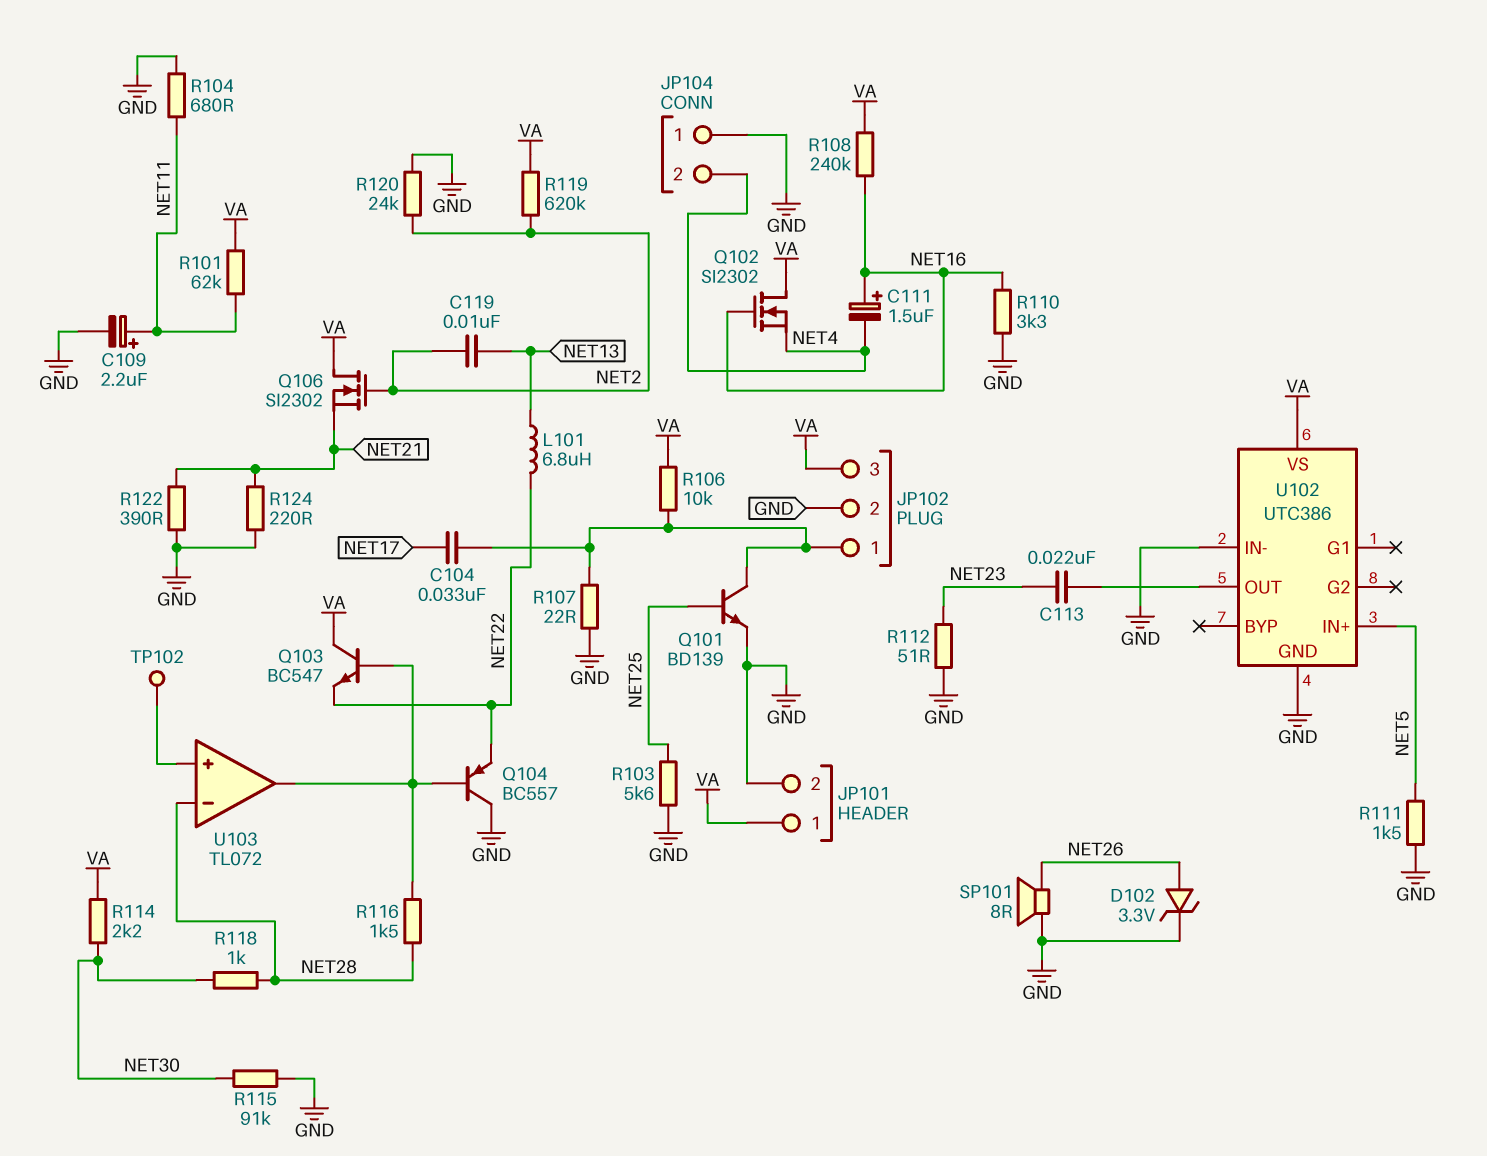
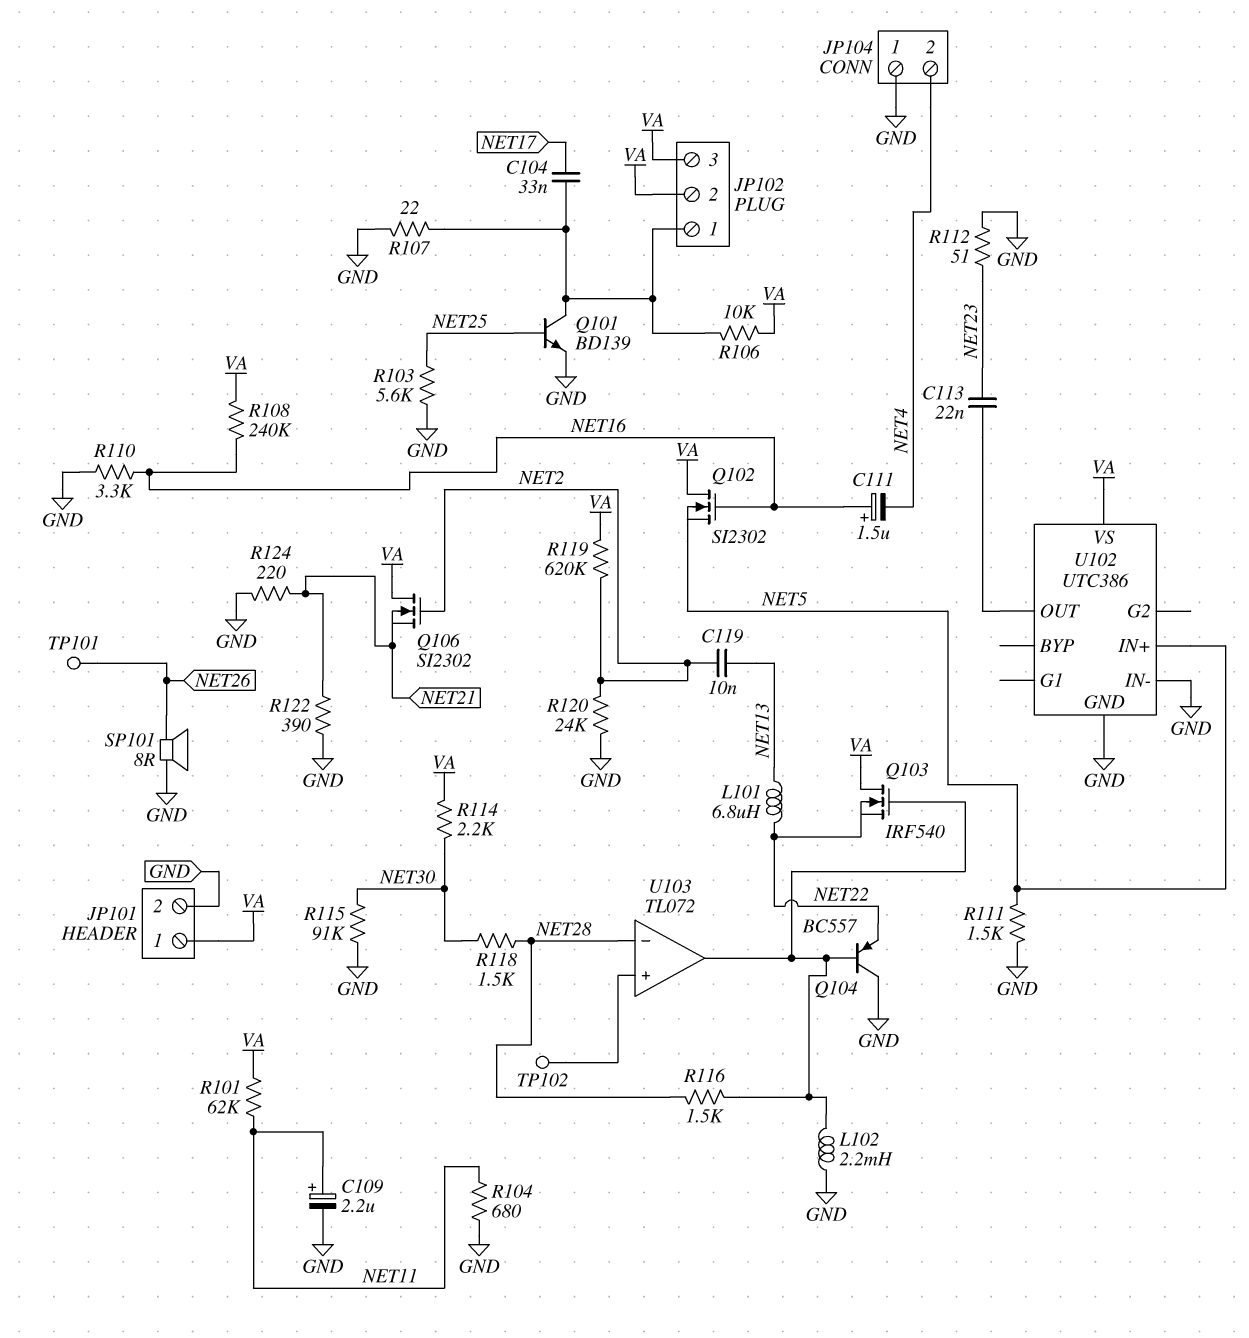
D102: zener 3.3V (A NET26, K GND) -> none
JP102 pin 2: GND -> VA
L102: none -> 2.2mH (GND, U103/out)
Q102: NMOS SI2302 (G NET16, D VA, S NET4) -> NMOS SI2302 (G NET16, D VA, S NET5)
Q103: NPN BC547 (B U103/out, C VA, E NET22) -> NMOS IRF540 (G U103/out, D VA, S NET22)
R118: 1k (NET28, NET30) -> 1.5k (NET28, NET30)
TP101: none -> test point (NET26)

